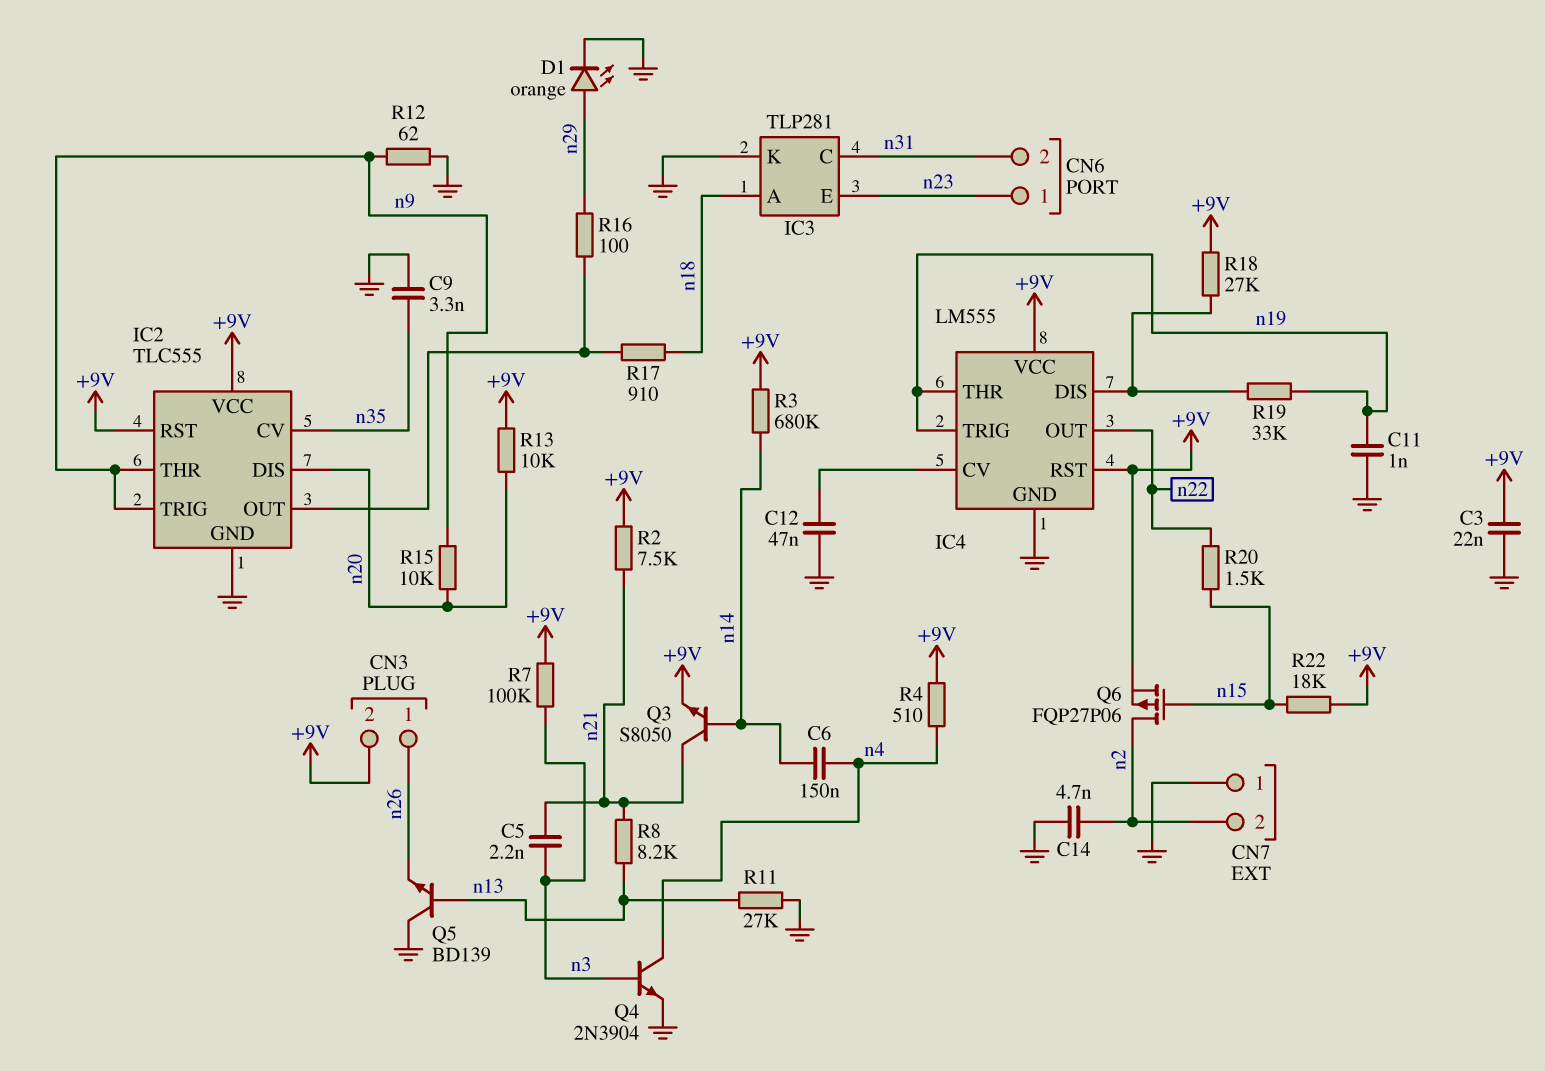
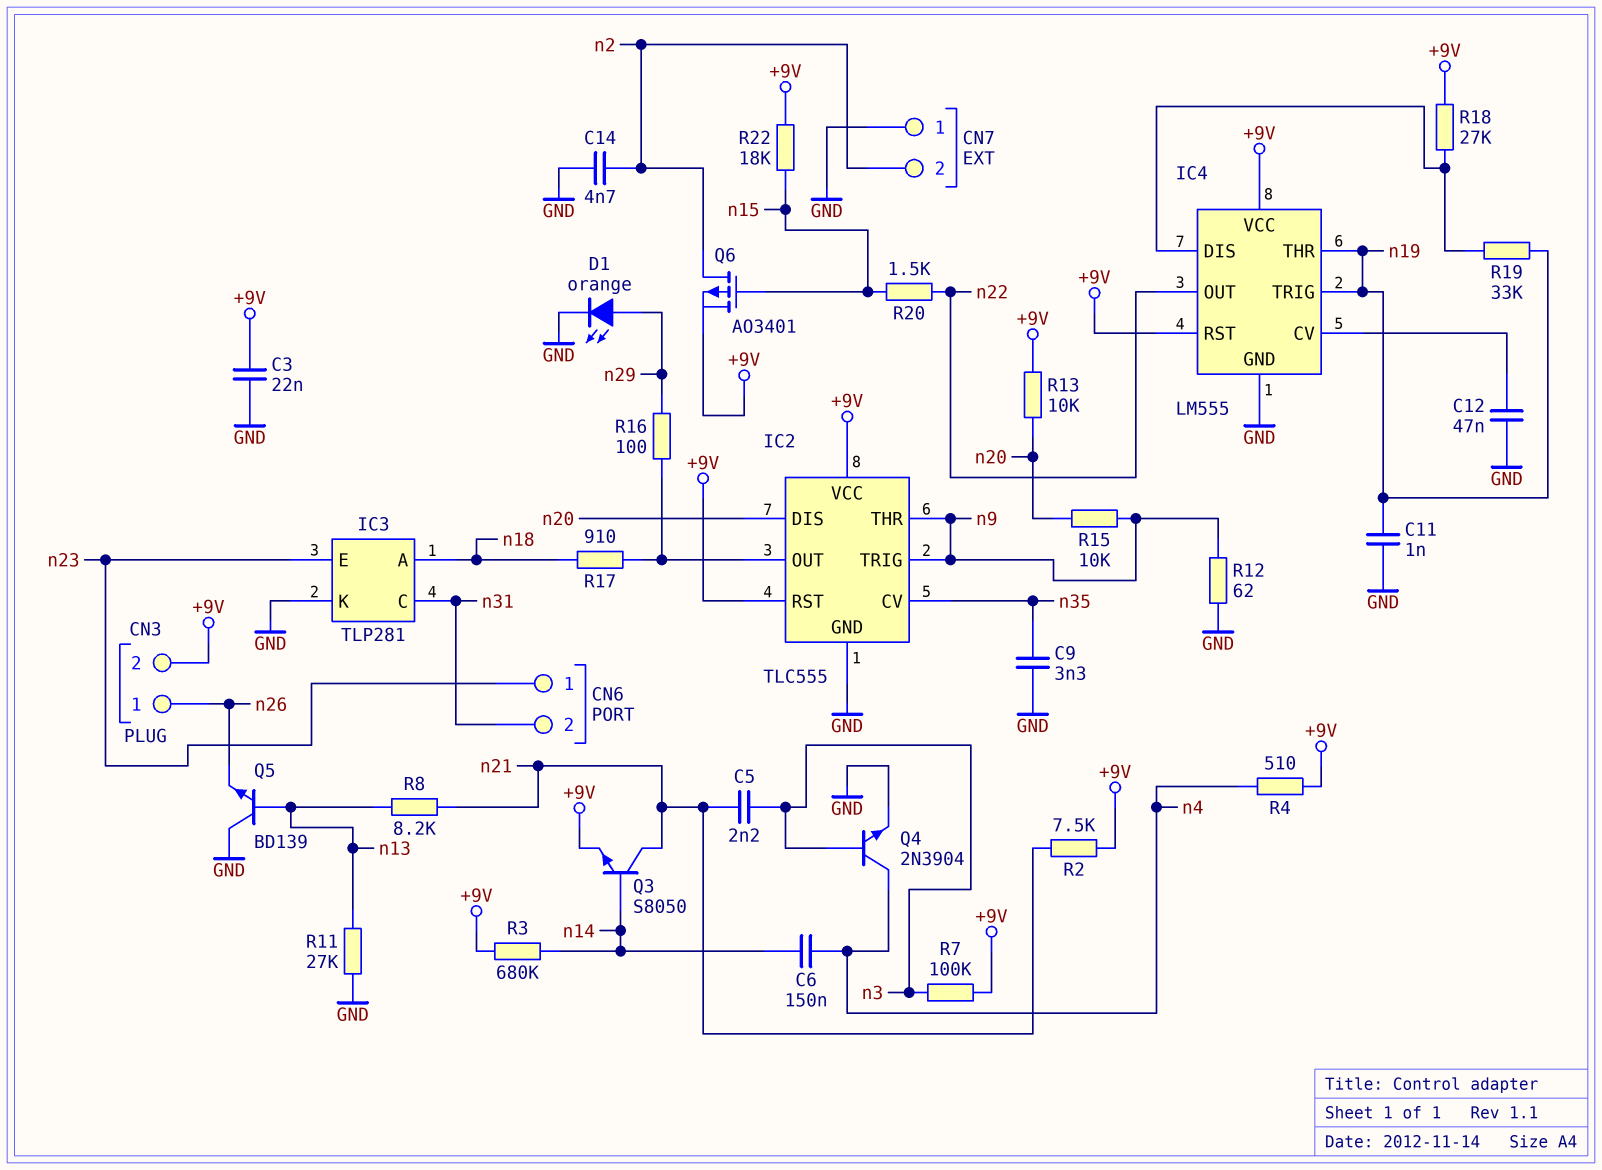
Q6: PMOS FQP27P06 (G n15, D n2, S +9V) -> PMOS AO3401 (G n15, D n2, S +9V)

